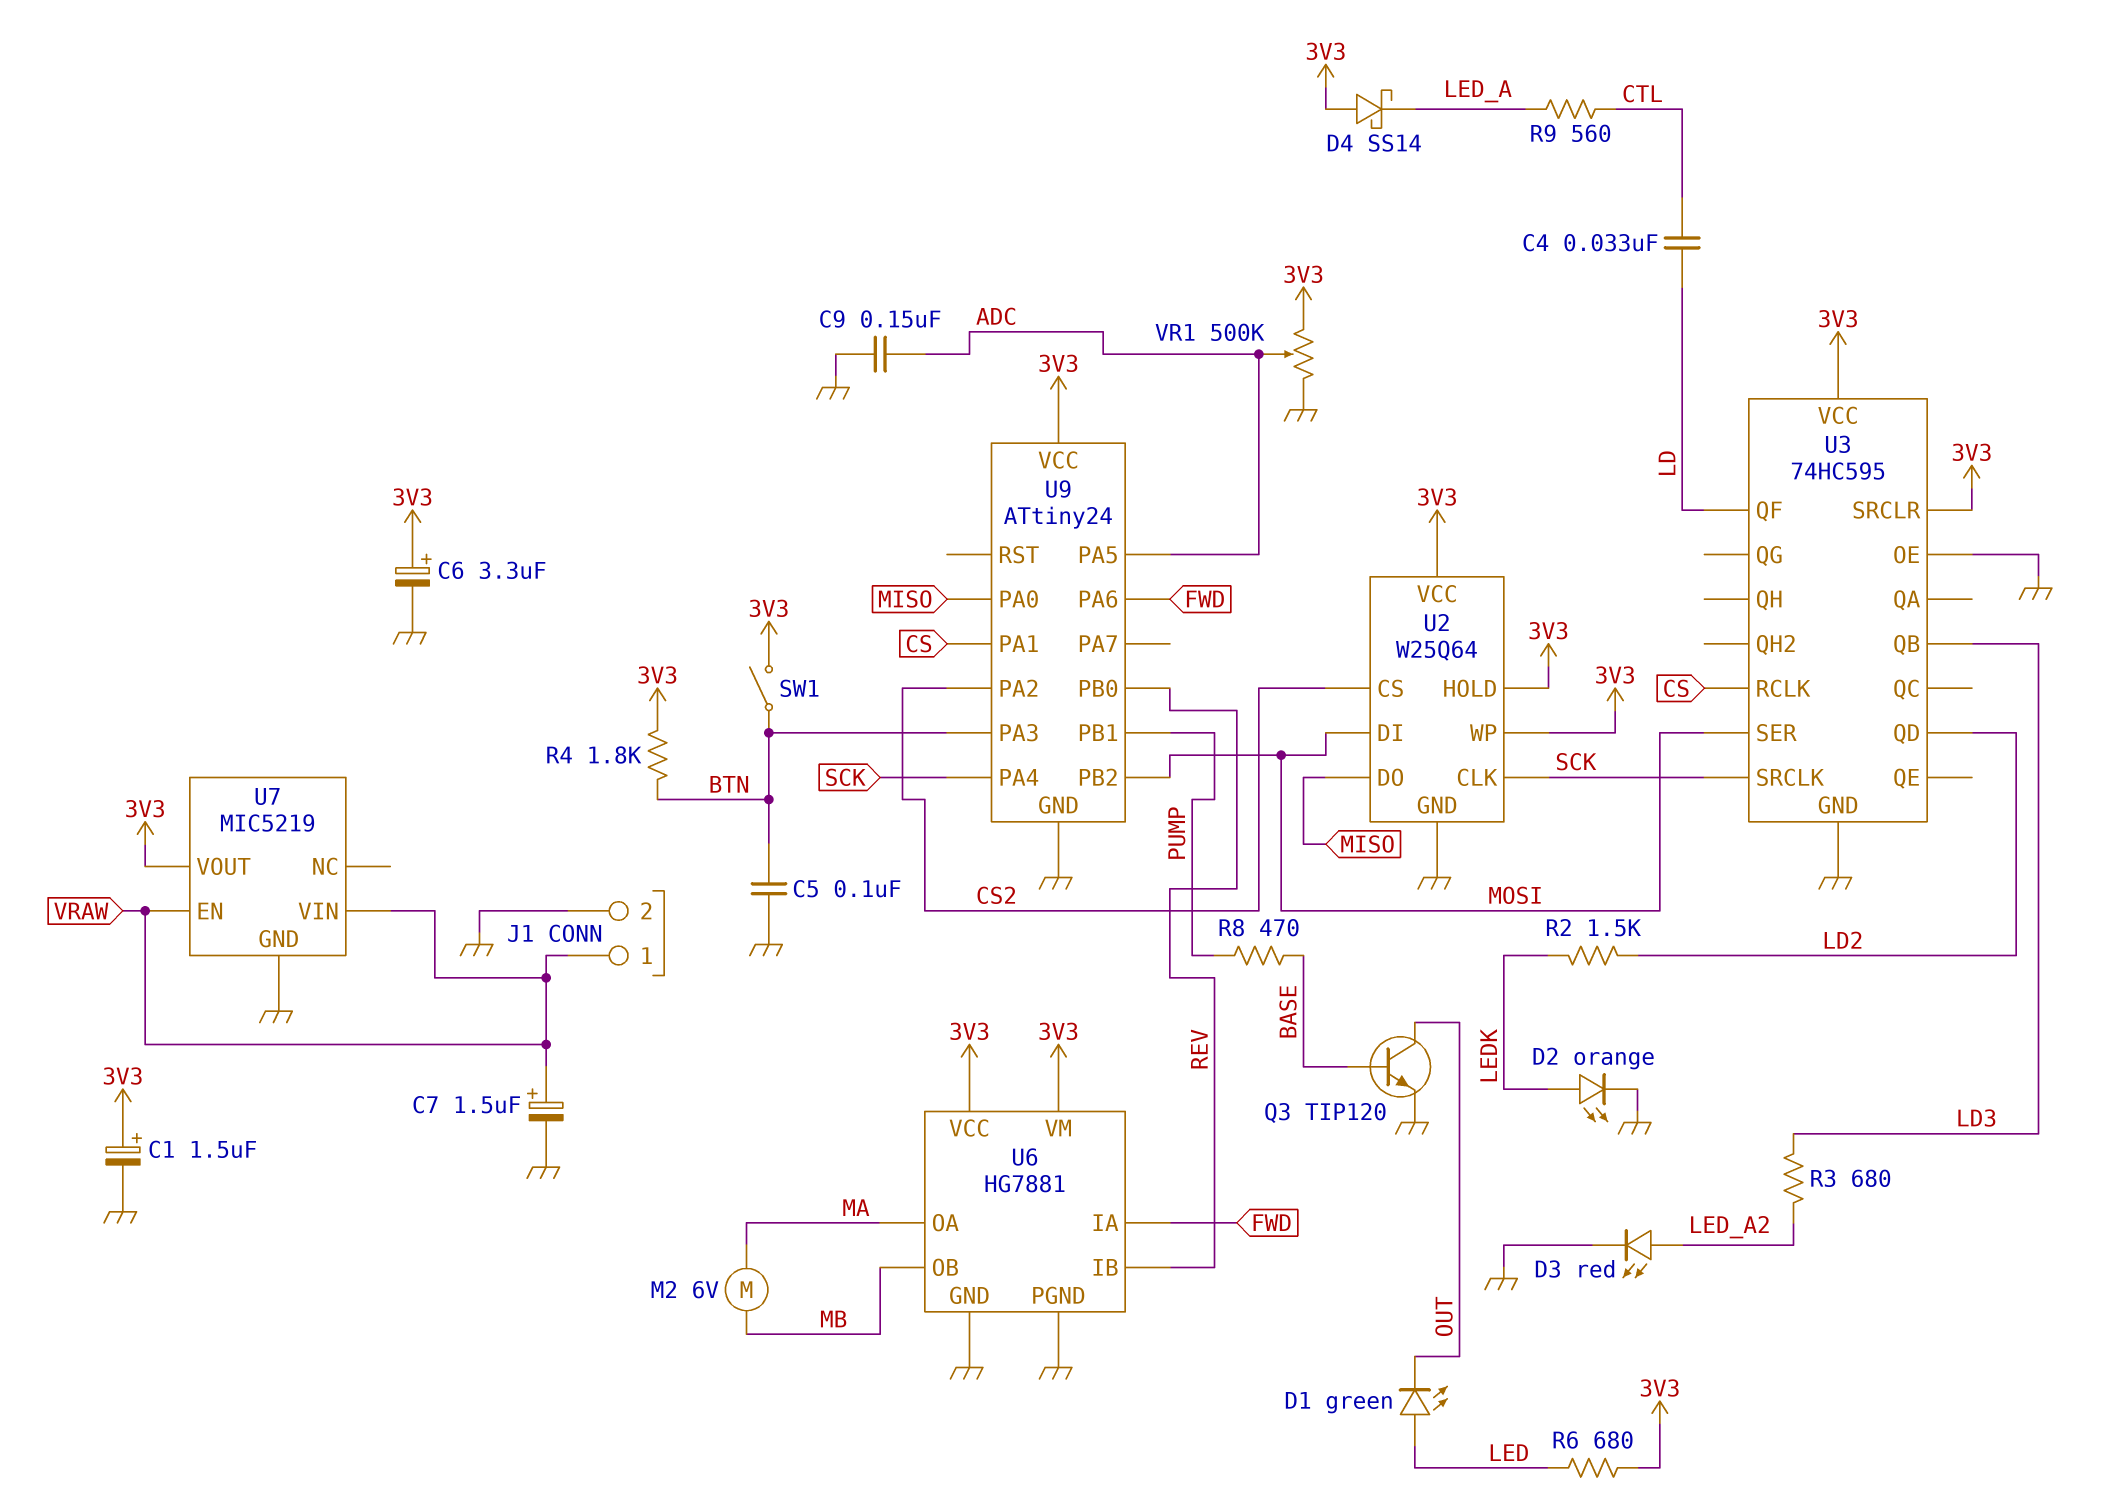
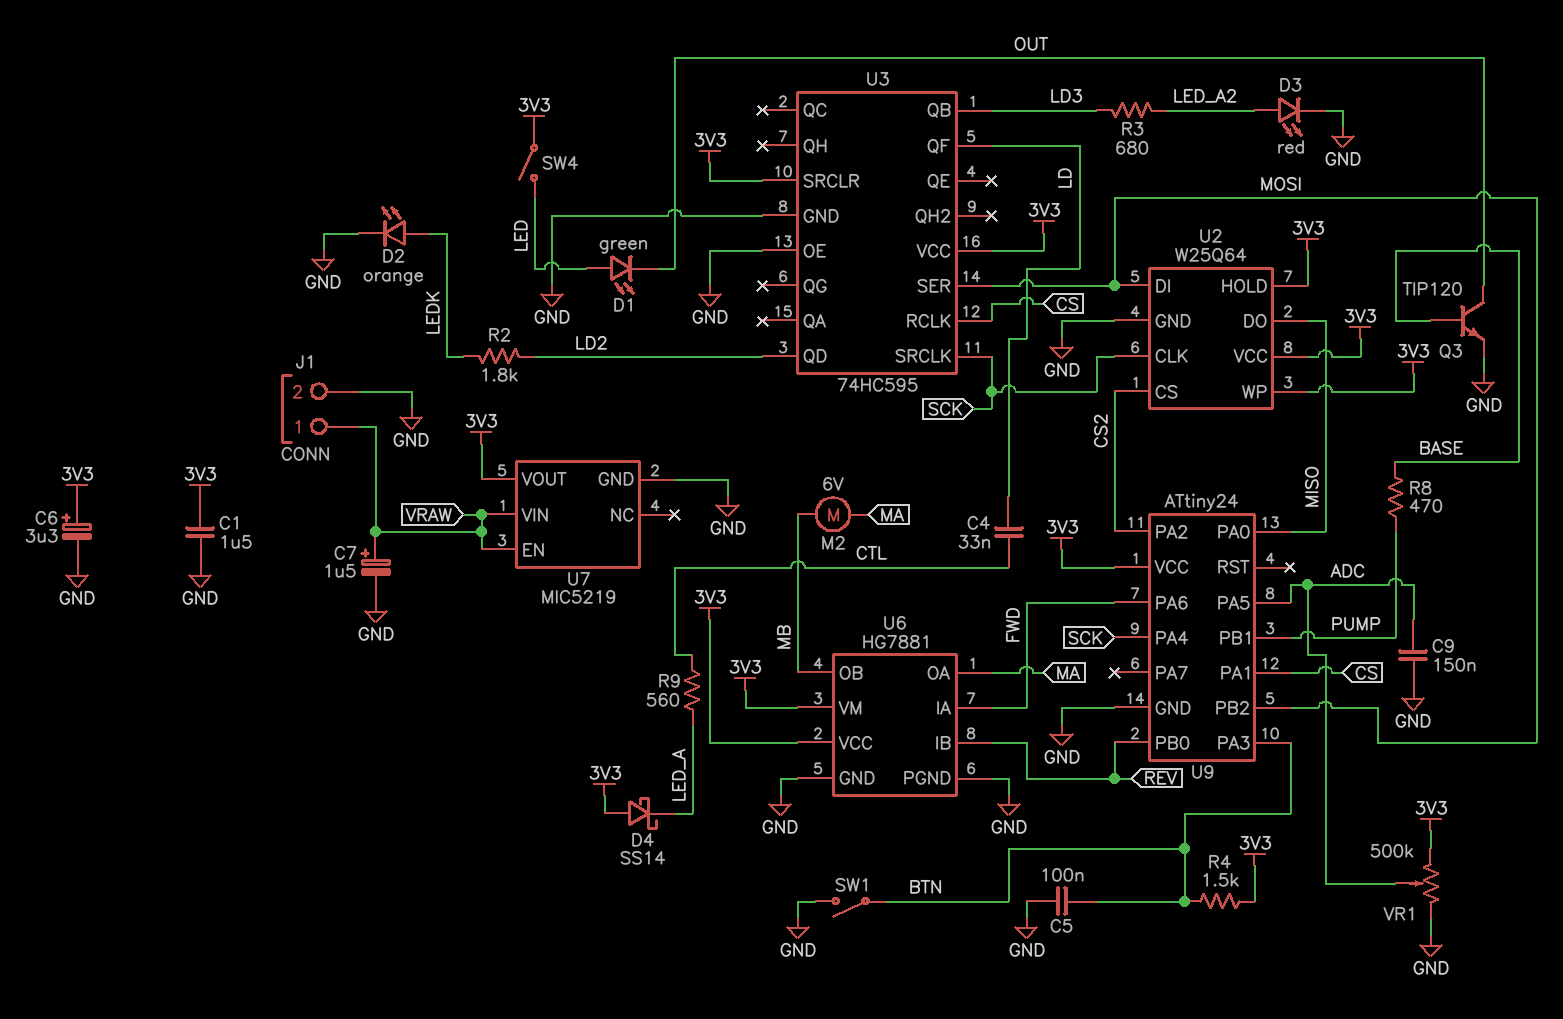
C1: 1.5uF (plus 3V3, minus GND) -> 1.5uF (3V3, GND)
R2: 1.5k (LD2, LEDK) -> 1.8k (LD2, LEDK)
R4: 1.8k (3V3, BTN) -> 1.5k (3V3, BTN)
R6: 680 (3V3, LED) -> none
SW1: switch (3V3, BTN) -> switch (BTN, GND)
SW4: none -> switch (3V3, LED)

